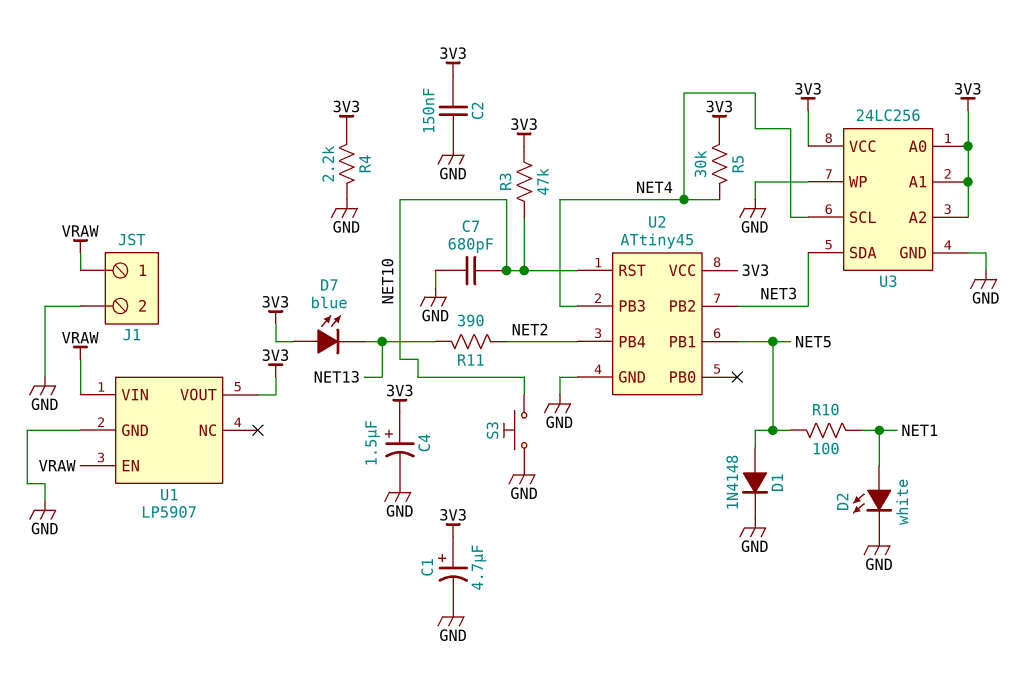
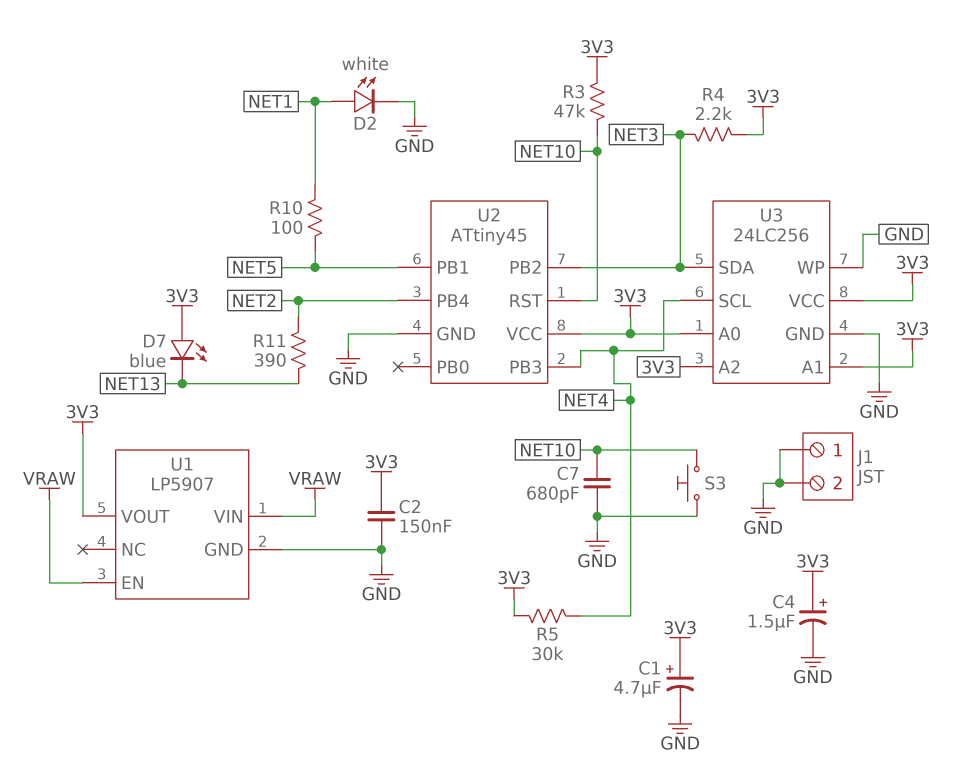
D1: diode 1N4148 (A NET5, K GND) -> none
J1 pin 1: VRAW -> GND
R4: 2.2k (3V3, GND) -> 2.2k (3V3, NET3)

